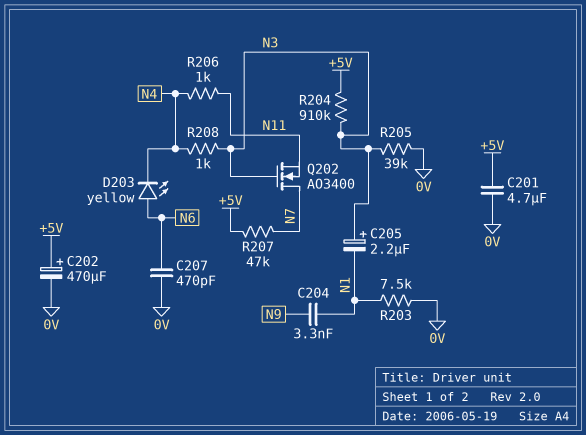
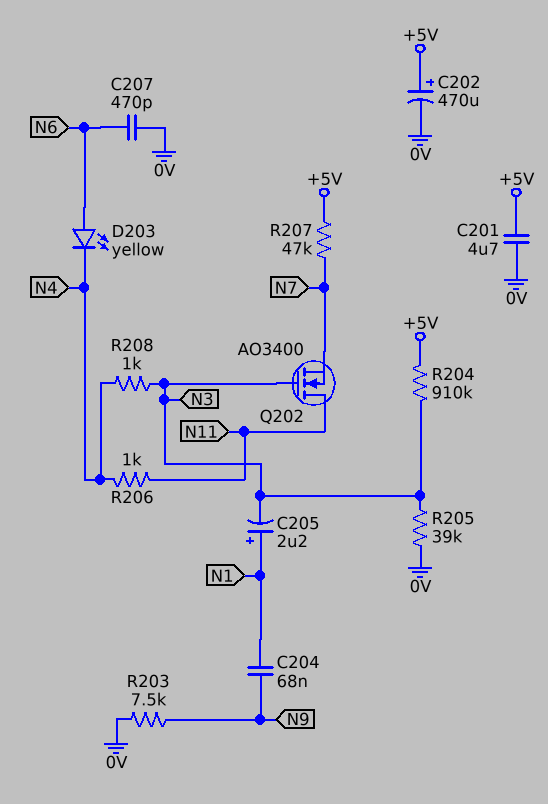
C204: 3.3nF (N1, N9) -> 68nF (N1, N9)
C205: 2.2uF (plus N3, minus N1) -> 2.2uF (plus N1, minus N3)
Q202: NMOS AO3400 (G N3, D N7, S N11) -> NMOS AO3400 (G N3, D N11, S N7)
R203: 7.5k (0V, N1) -> 7.5k (0V, N9)

